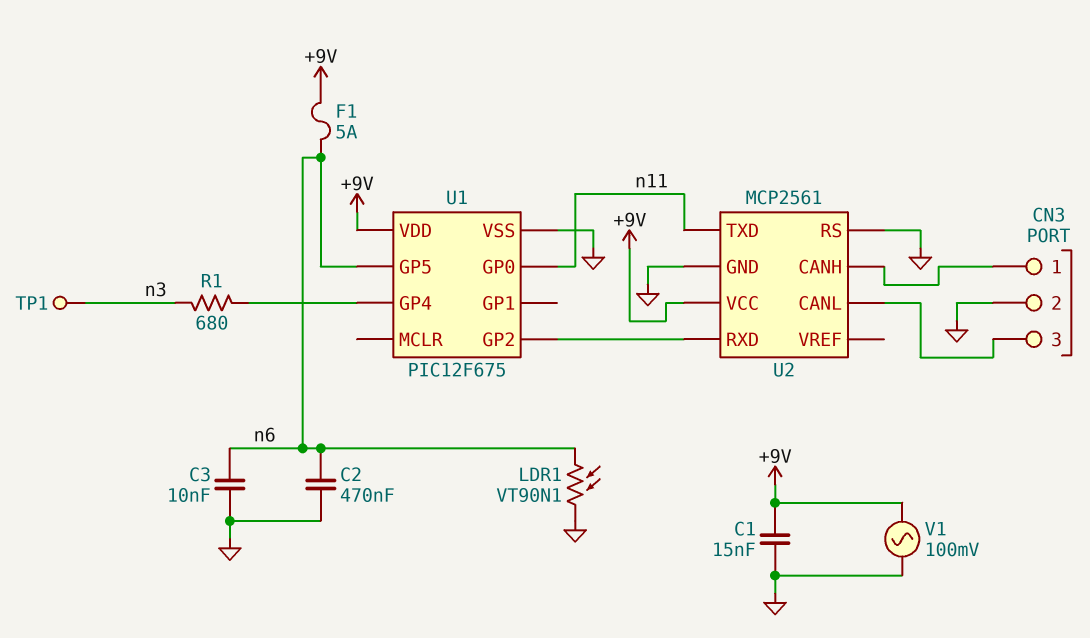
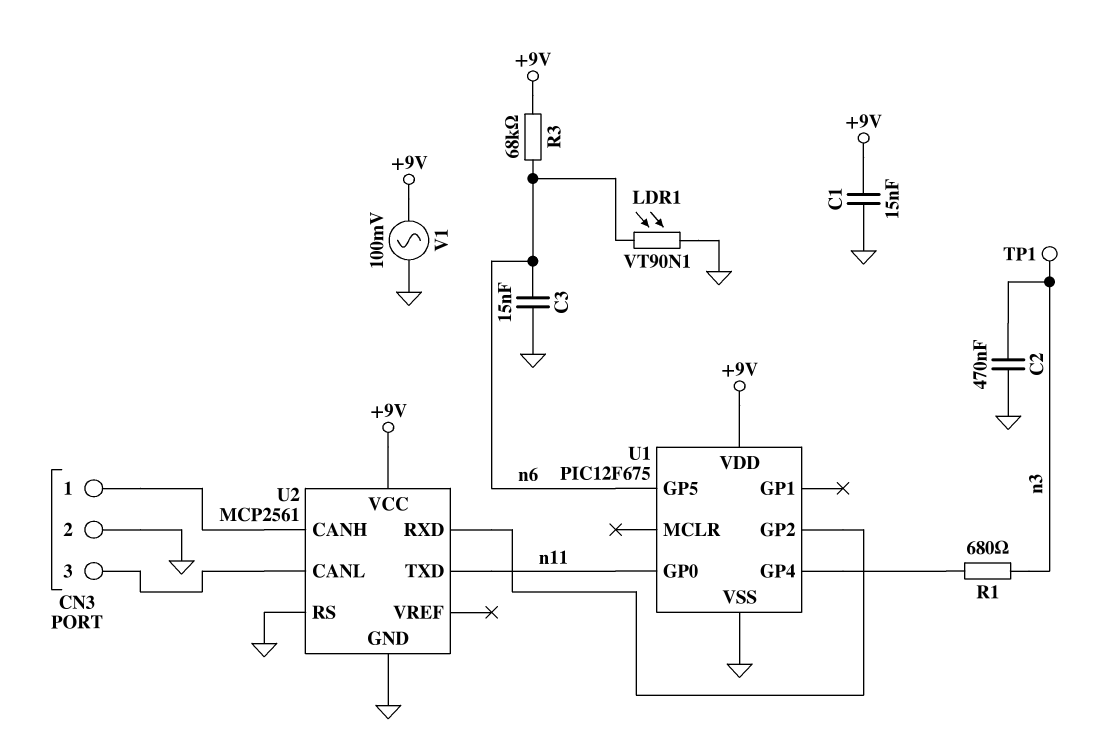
C2: 470nF (GND, n6) -> 470nF (GND, n3)
C3: 10nF (GND, n6) -> 15nF (GND, n6)
F1: 5A (+9V, n6) -> none
R3: none -> 68k (+9V, n6)

